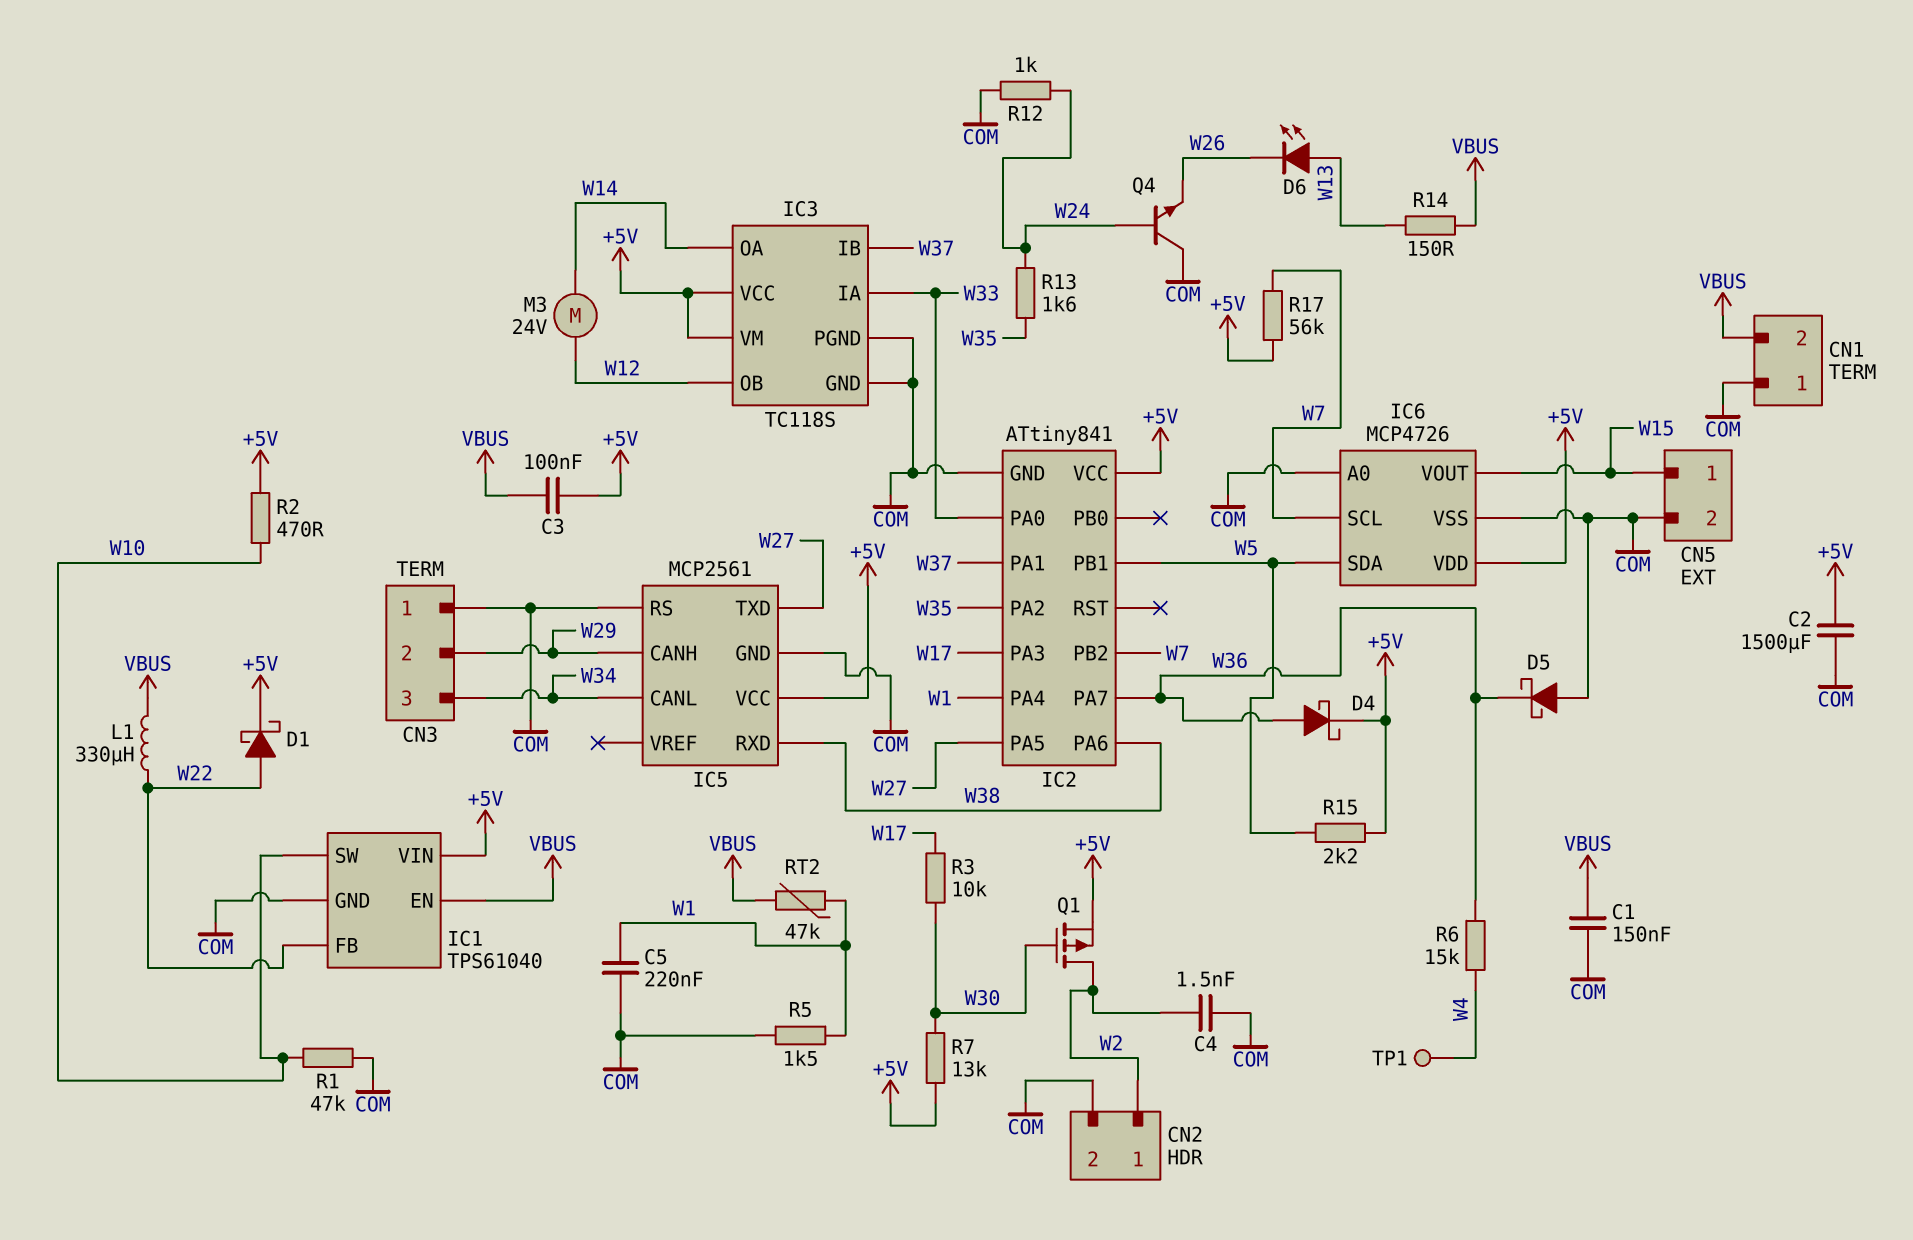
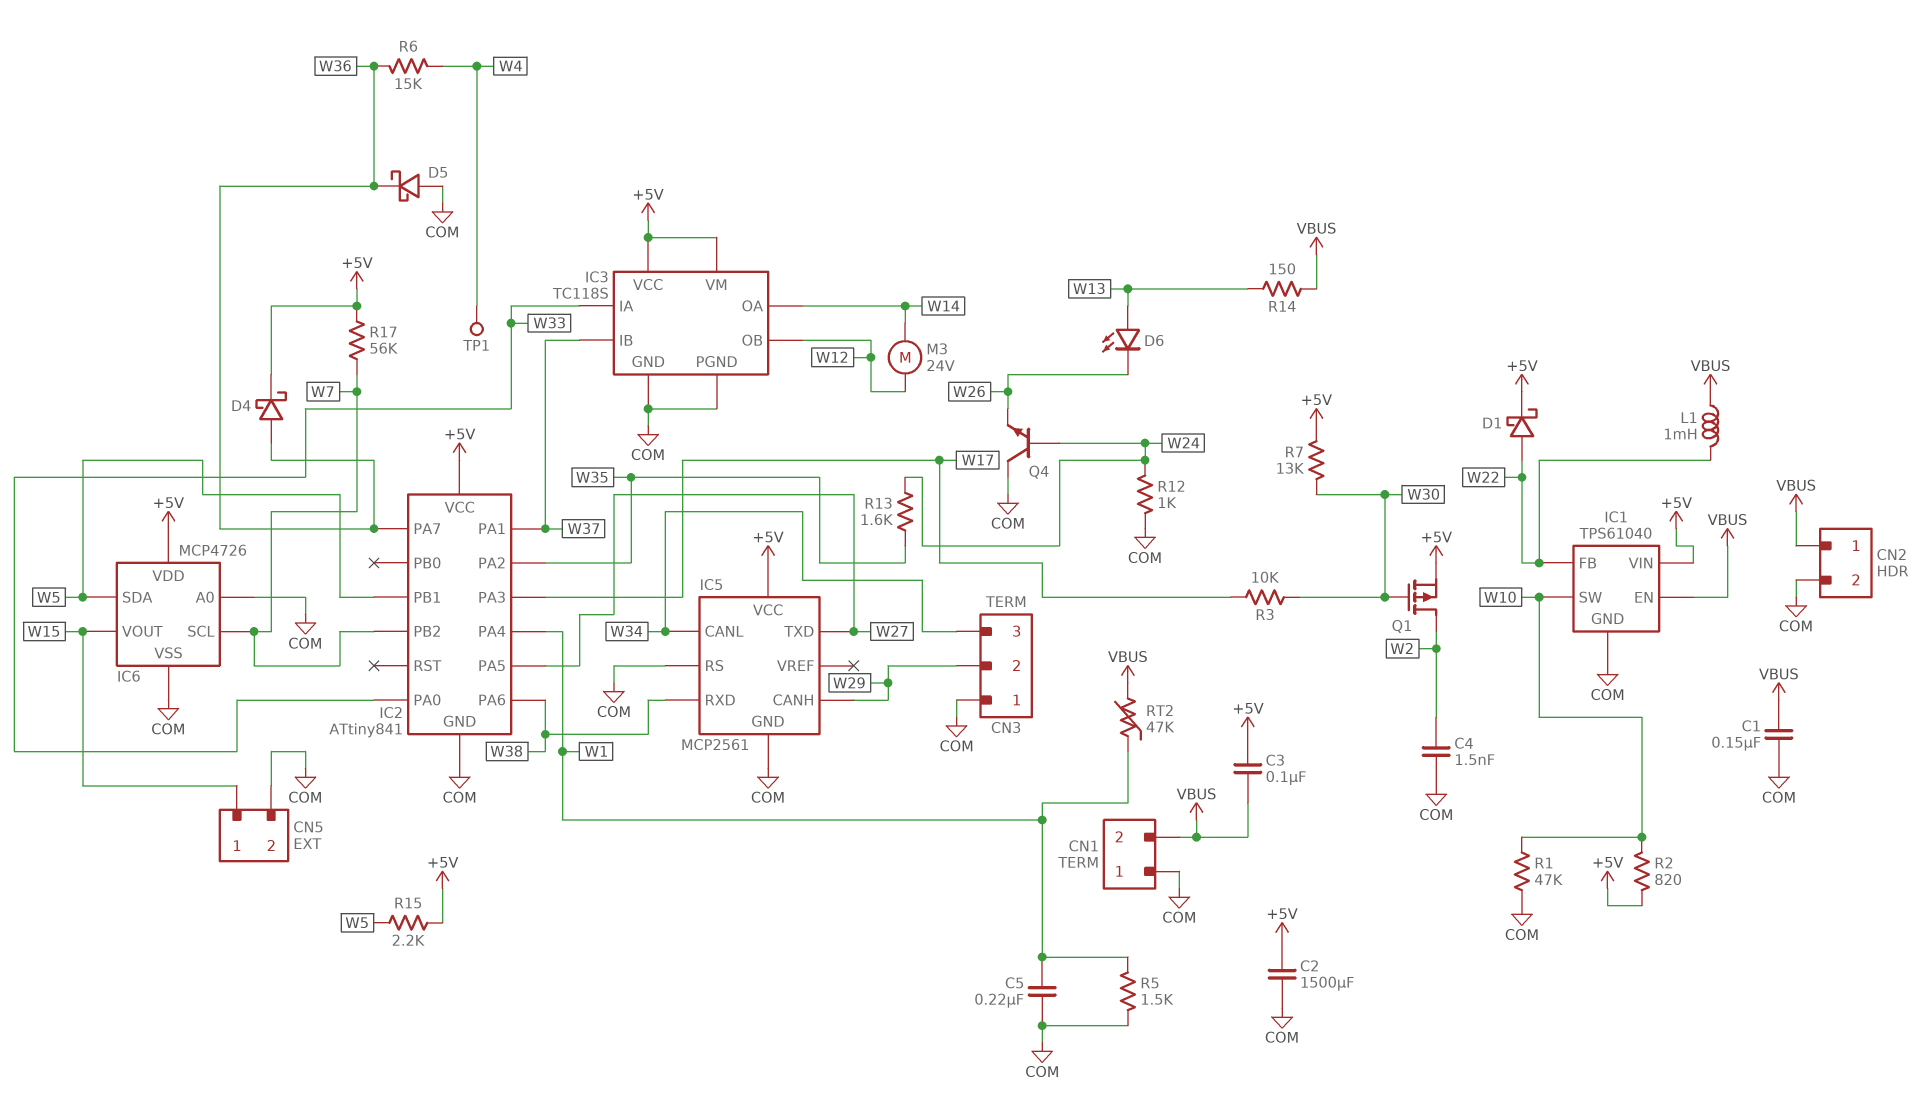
CN2 pin 1: W2 -> VBUS
L1: 330uH (VBUS, W22) -> 1mH (VBUS, W22)
R2: 470 (+5V, W10) -> 820 (+5V, W10)

